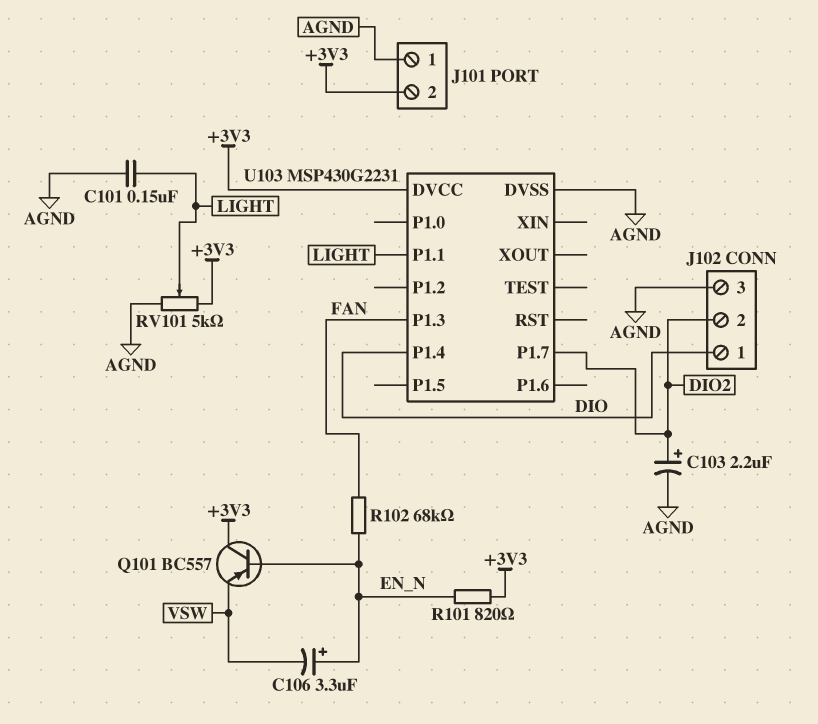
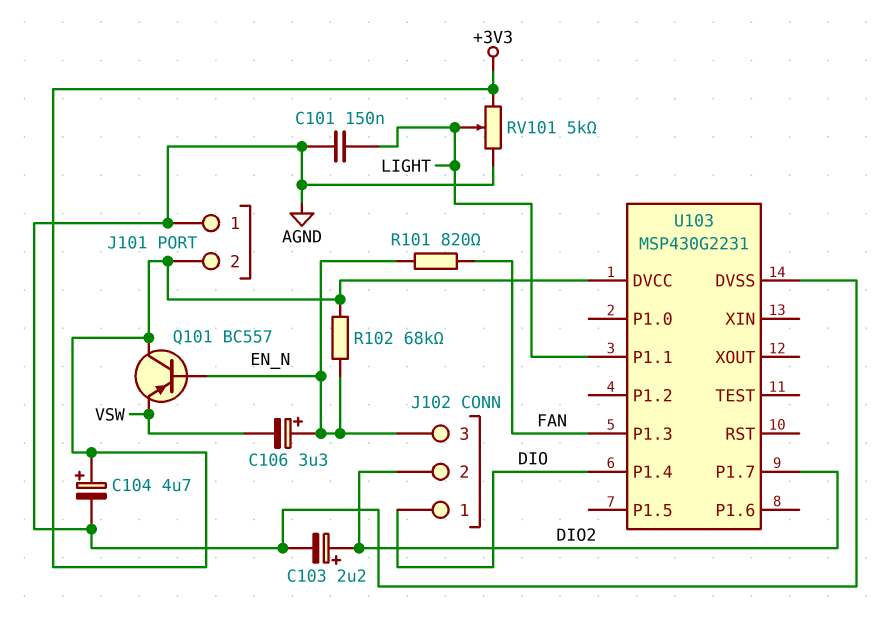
C104: none -> 4.7uF (plus +3V3, minus AGND)
J102 pin 3: AGND -> EN_N
R101: 820 (+3V3, EN_N) -> 820 (EN_N, FAN)
R102: 68k (EN_N, FAN) -> 68k (+3V3, EN_N)

